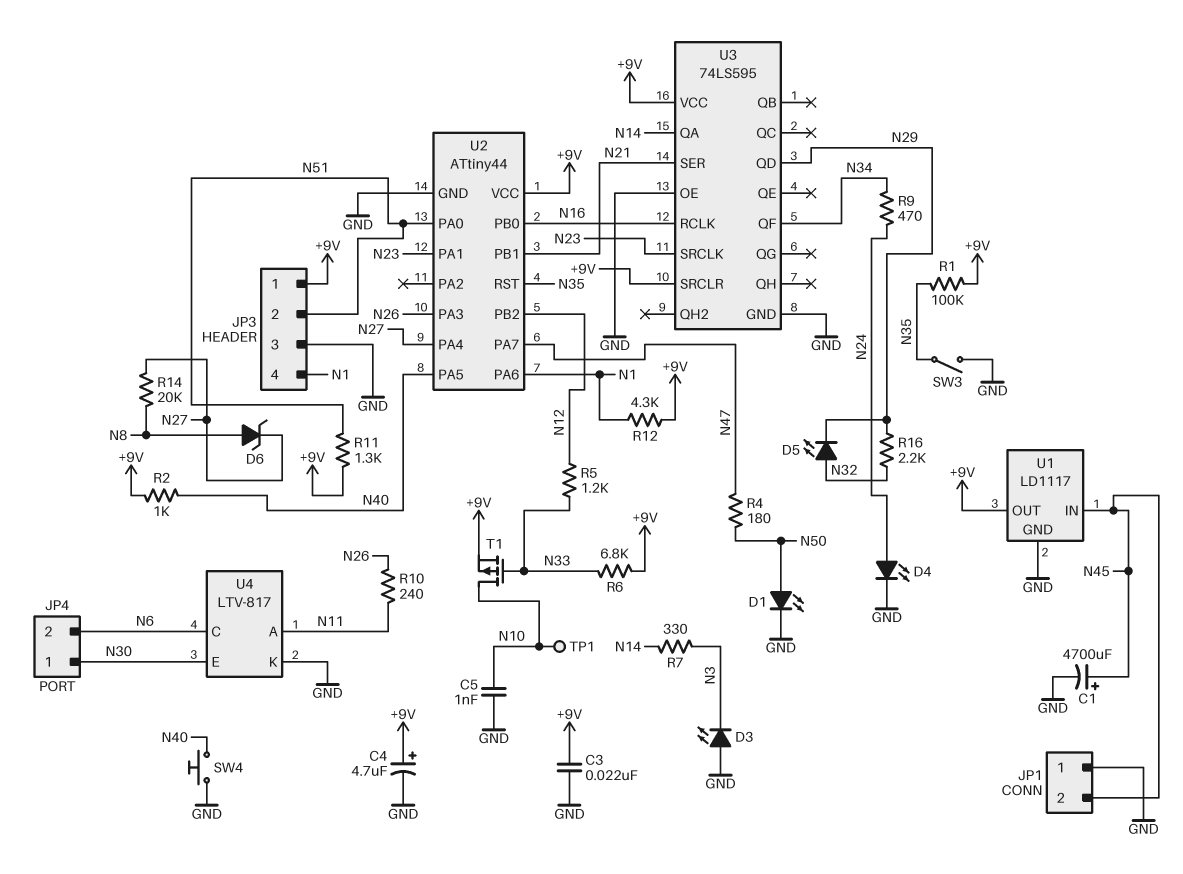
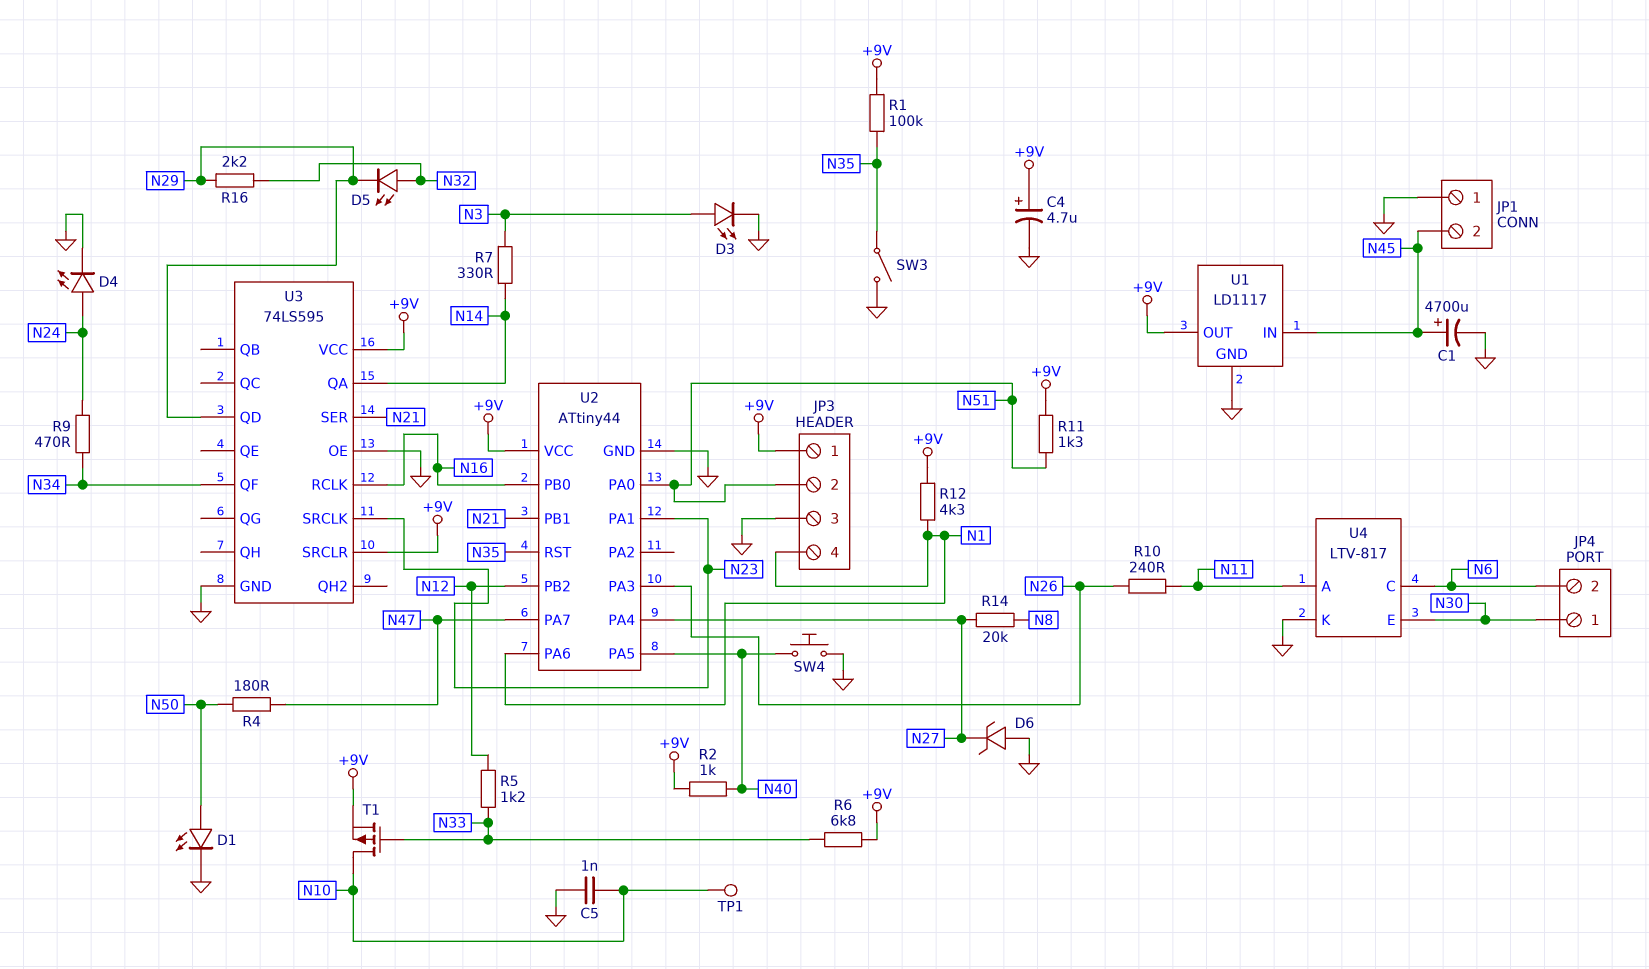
C3: 22nF (+9V, GND) -> none
D3: LED (A GND, K N3) -> LED (A N3, K GND)
D6: zener (A N8, K N27) -> zener (A GND, K N27)

